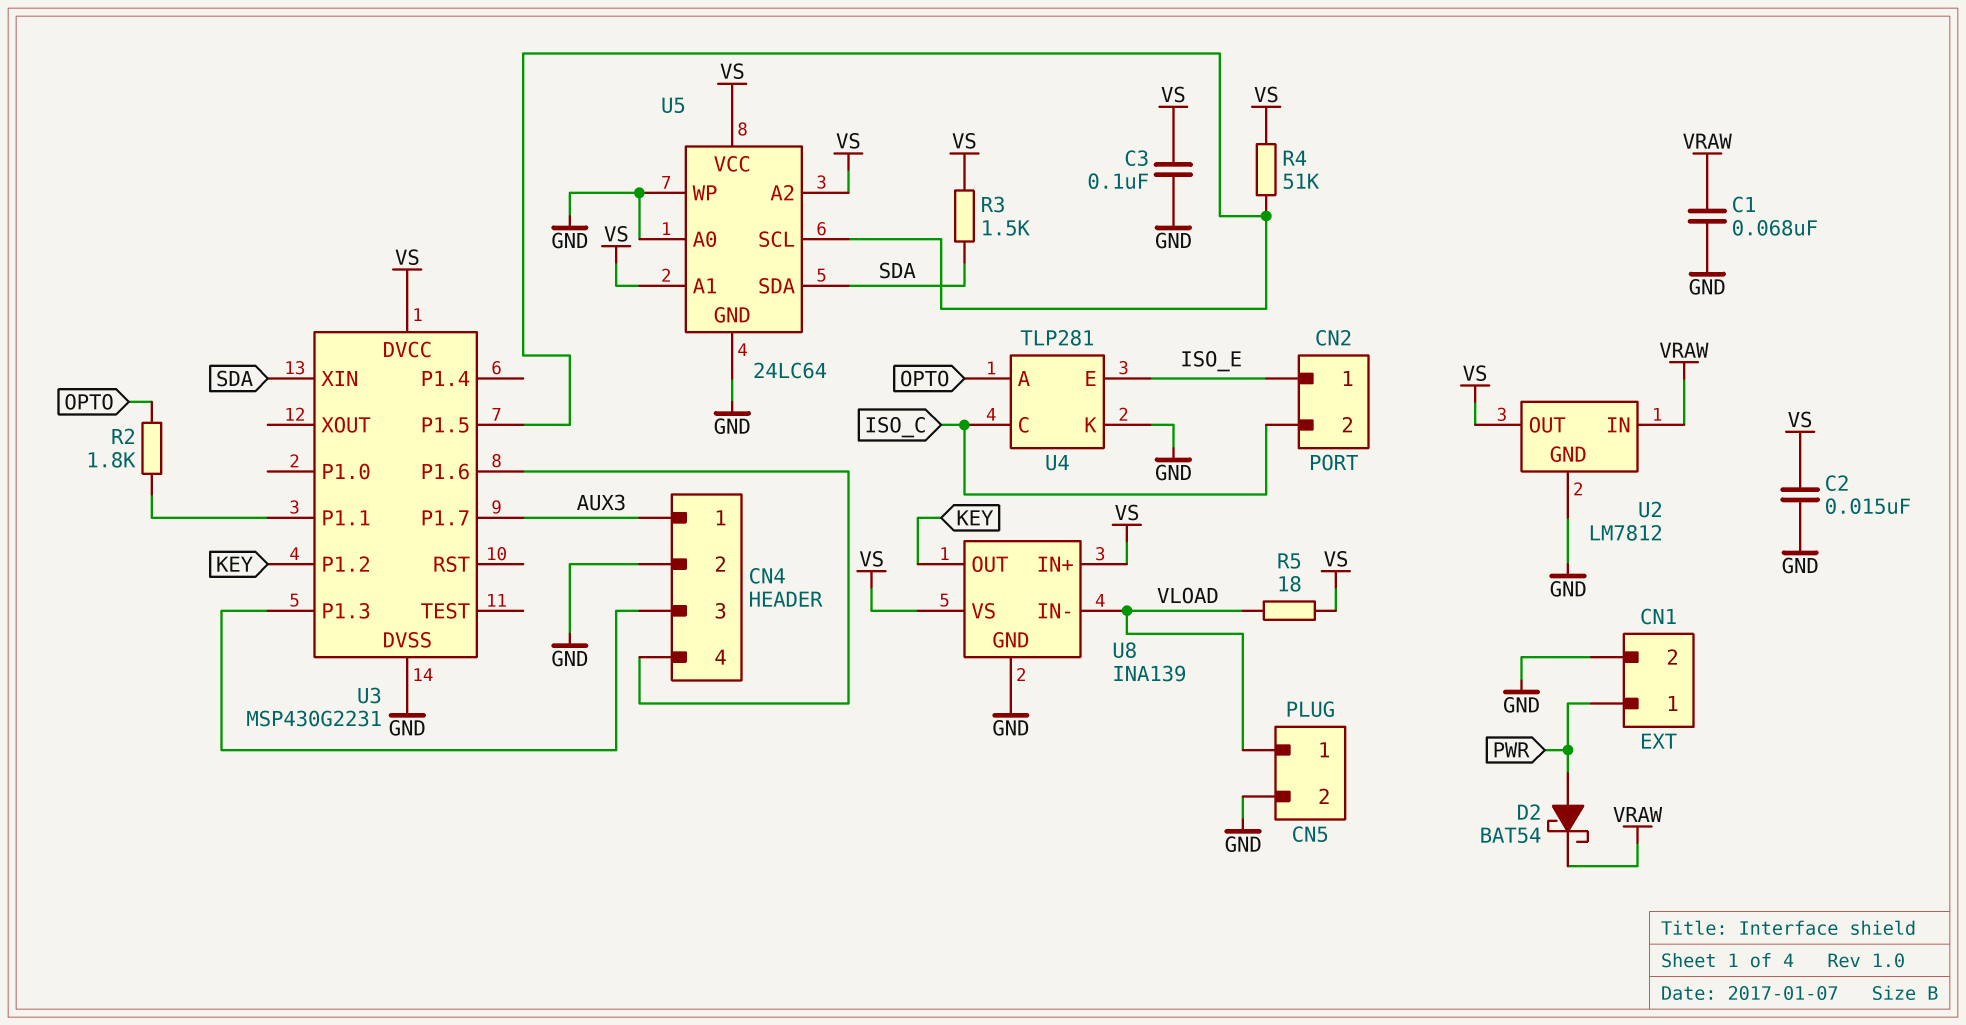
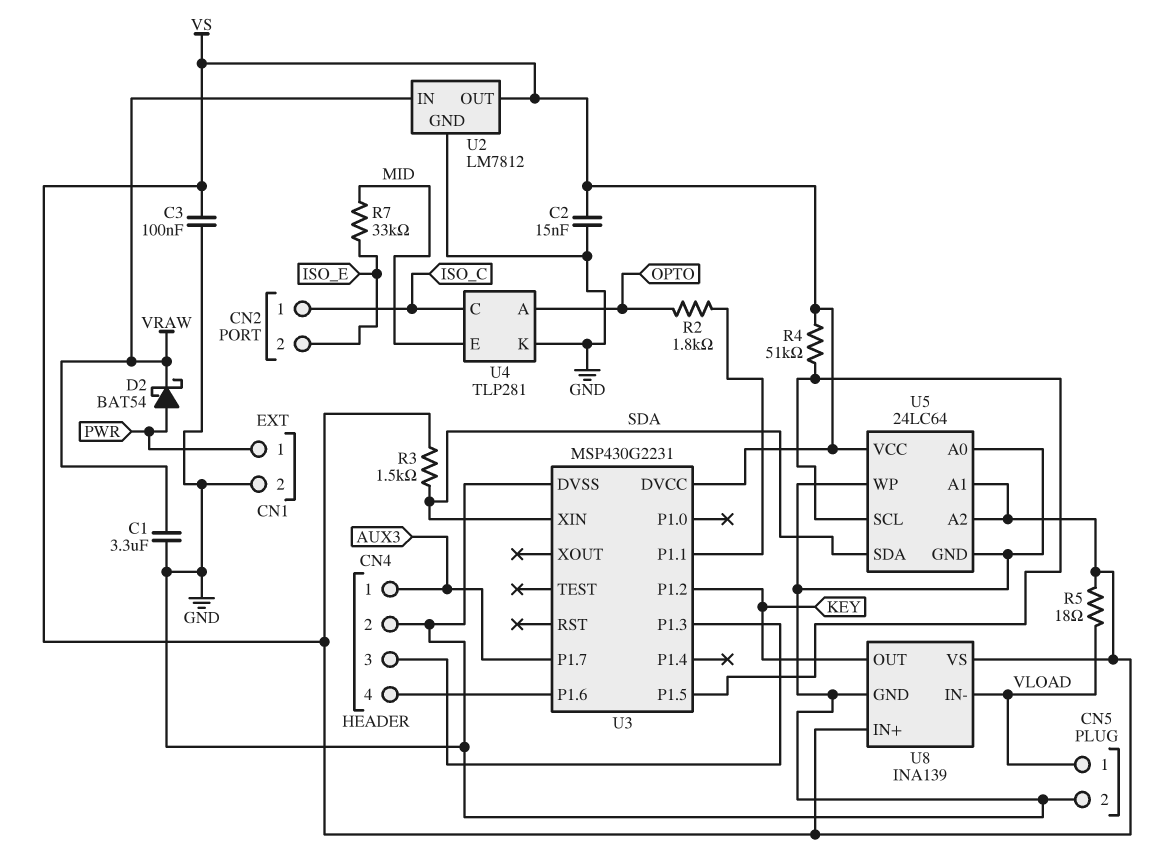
C1: 68nF (GND, VRAW) -> 3.3uF (GND, VRAW)
CN2 pin 1: ISO_E -> ISO_C
CN2 pin 2: ISO_C -> ISO_E
R7: none -> 33k (ISO_E, MID)
U4 pin E: ISO_E -> MID

